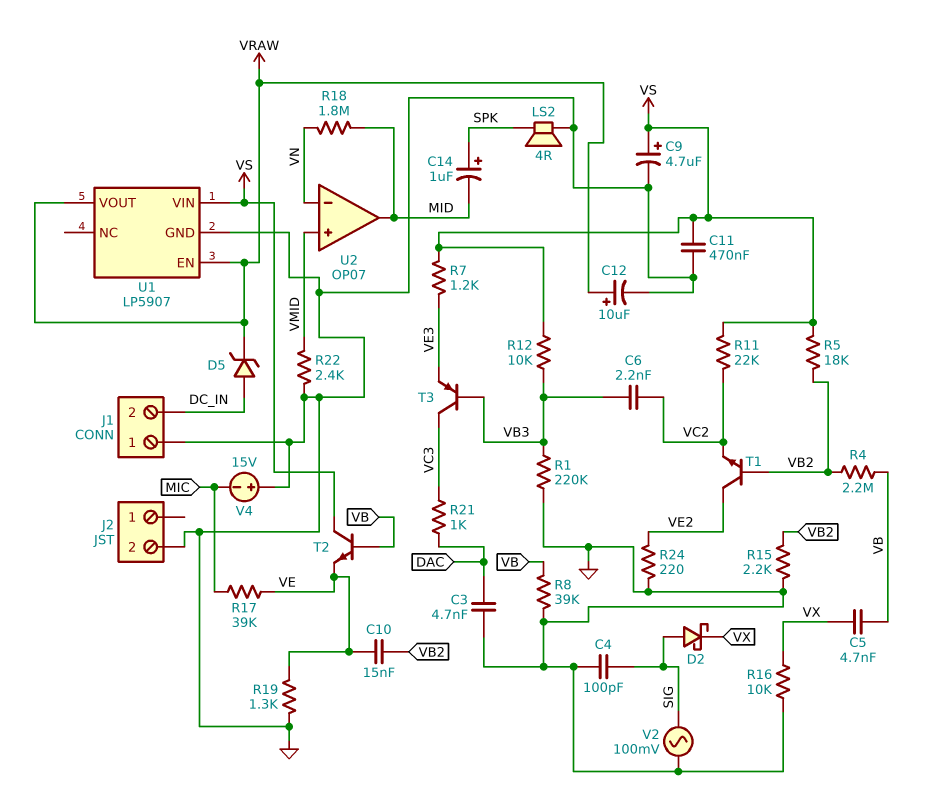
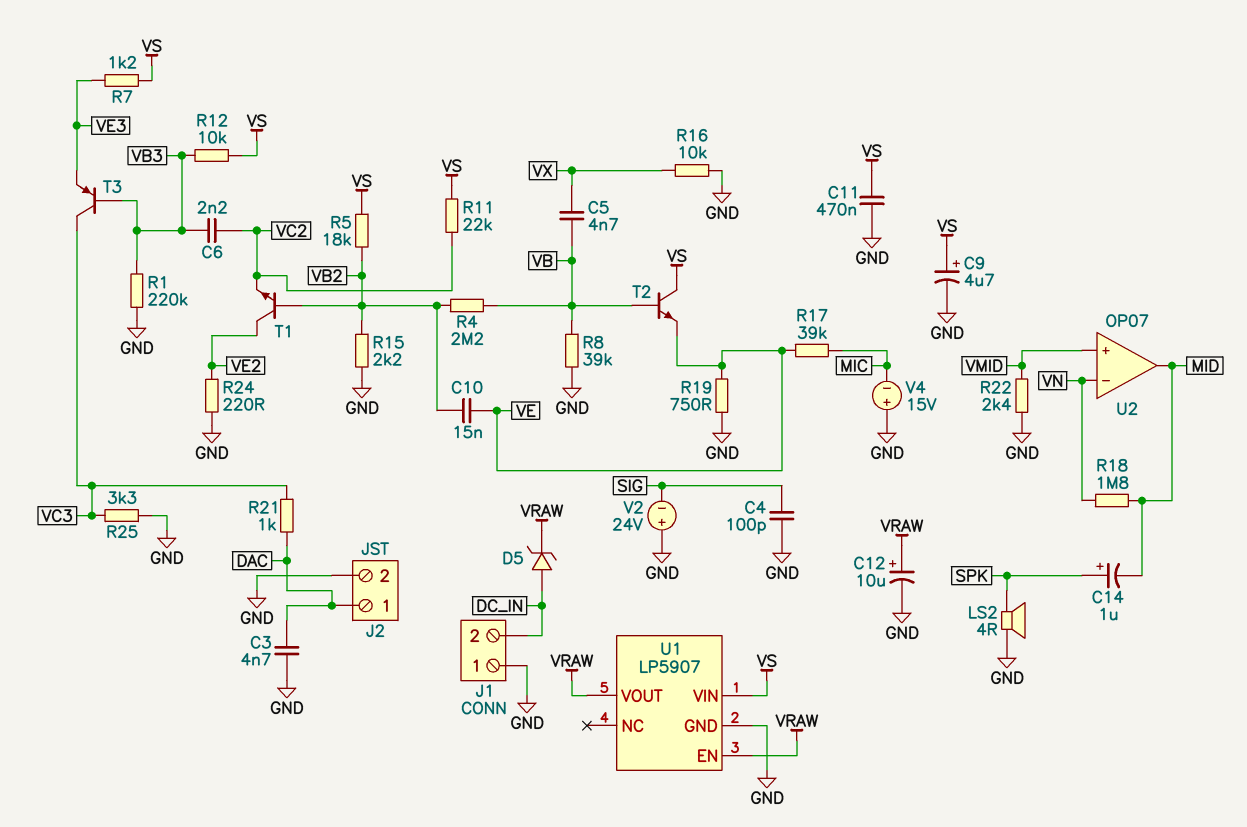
D2: schottky (A SIG, K VX) -> none
J2 pin 1: none -> DAC
R19: 1.3k (GND, VE) -> 750 (GND, VE)
R25: none -> 3.3k (GND, VC3)
V2: AC 100mV (GND, SIG) -> 24V (plus GND, minus SIG)

